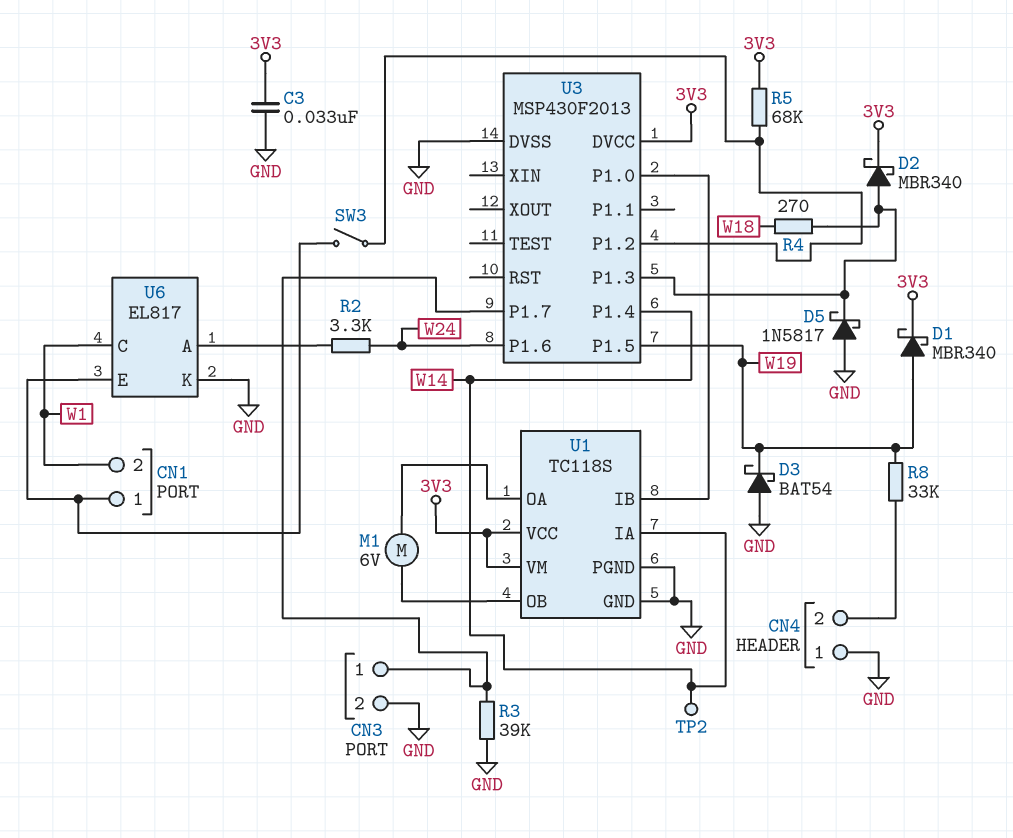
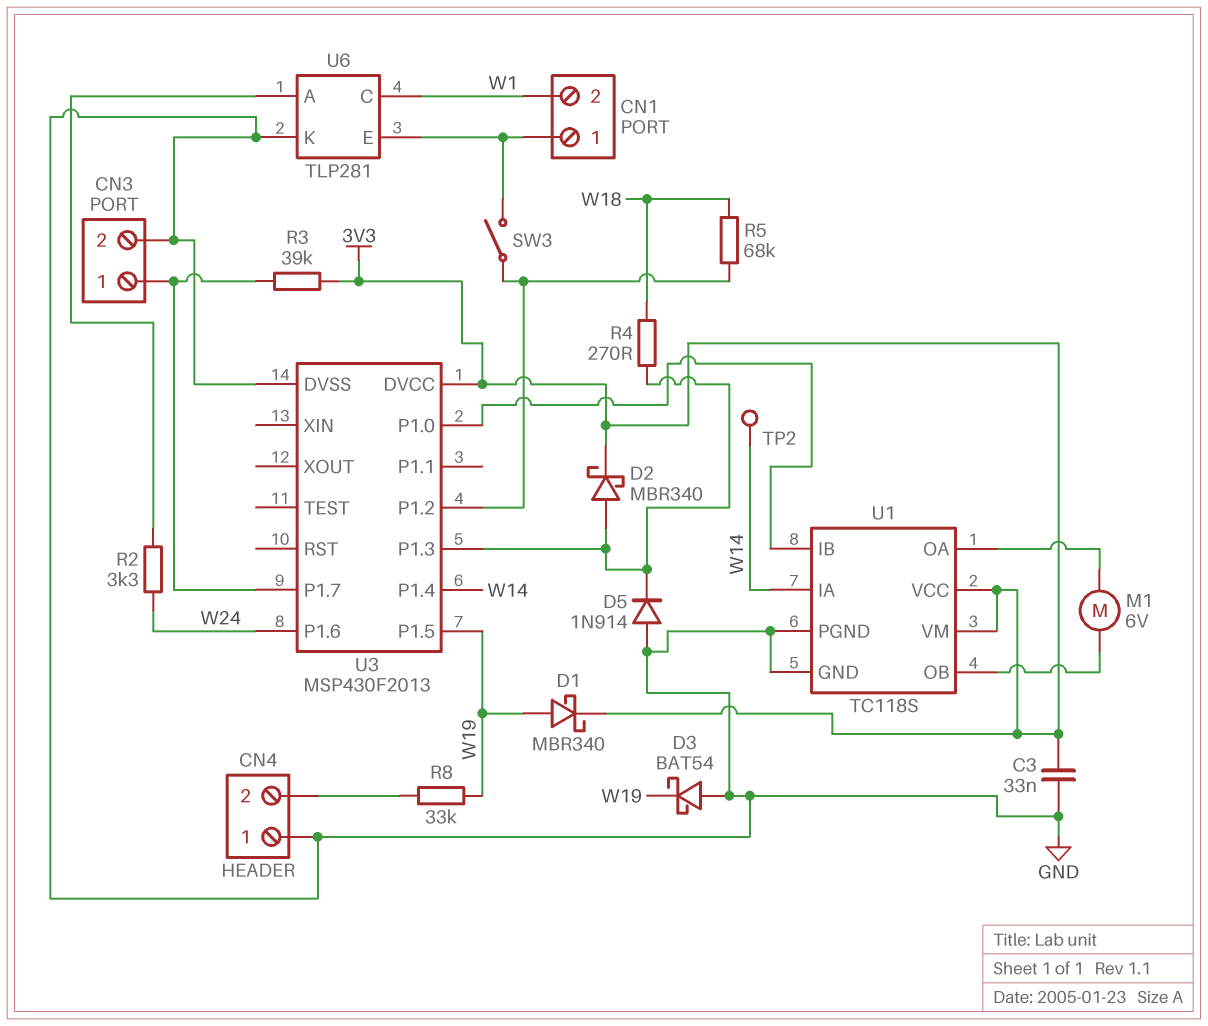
D5: schottky 1N5817 (A GND, K U3/P1.3) -> diode 1N914 (A GND, K U3/P1.3)
R3: 39k (CN3/1, GND) -> 39k (3V3, CN3/1)
R5: 68k (3V3, U3/P1.2) -> 68k (U3/P1.2, W18)
U6: EL817 -> TLP281

